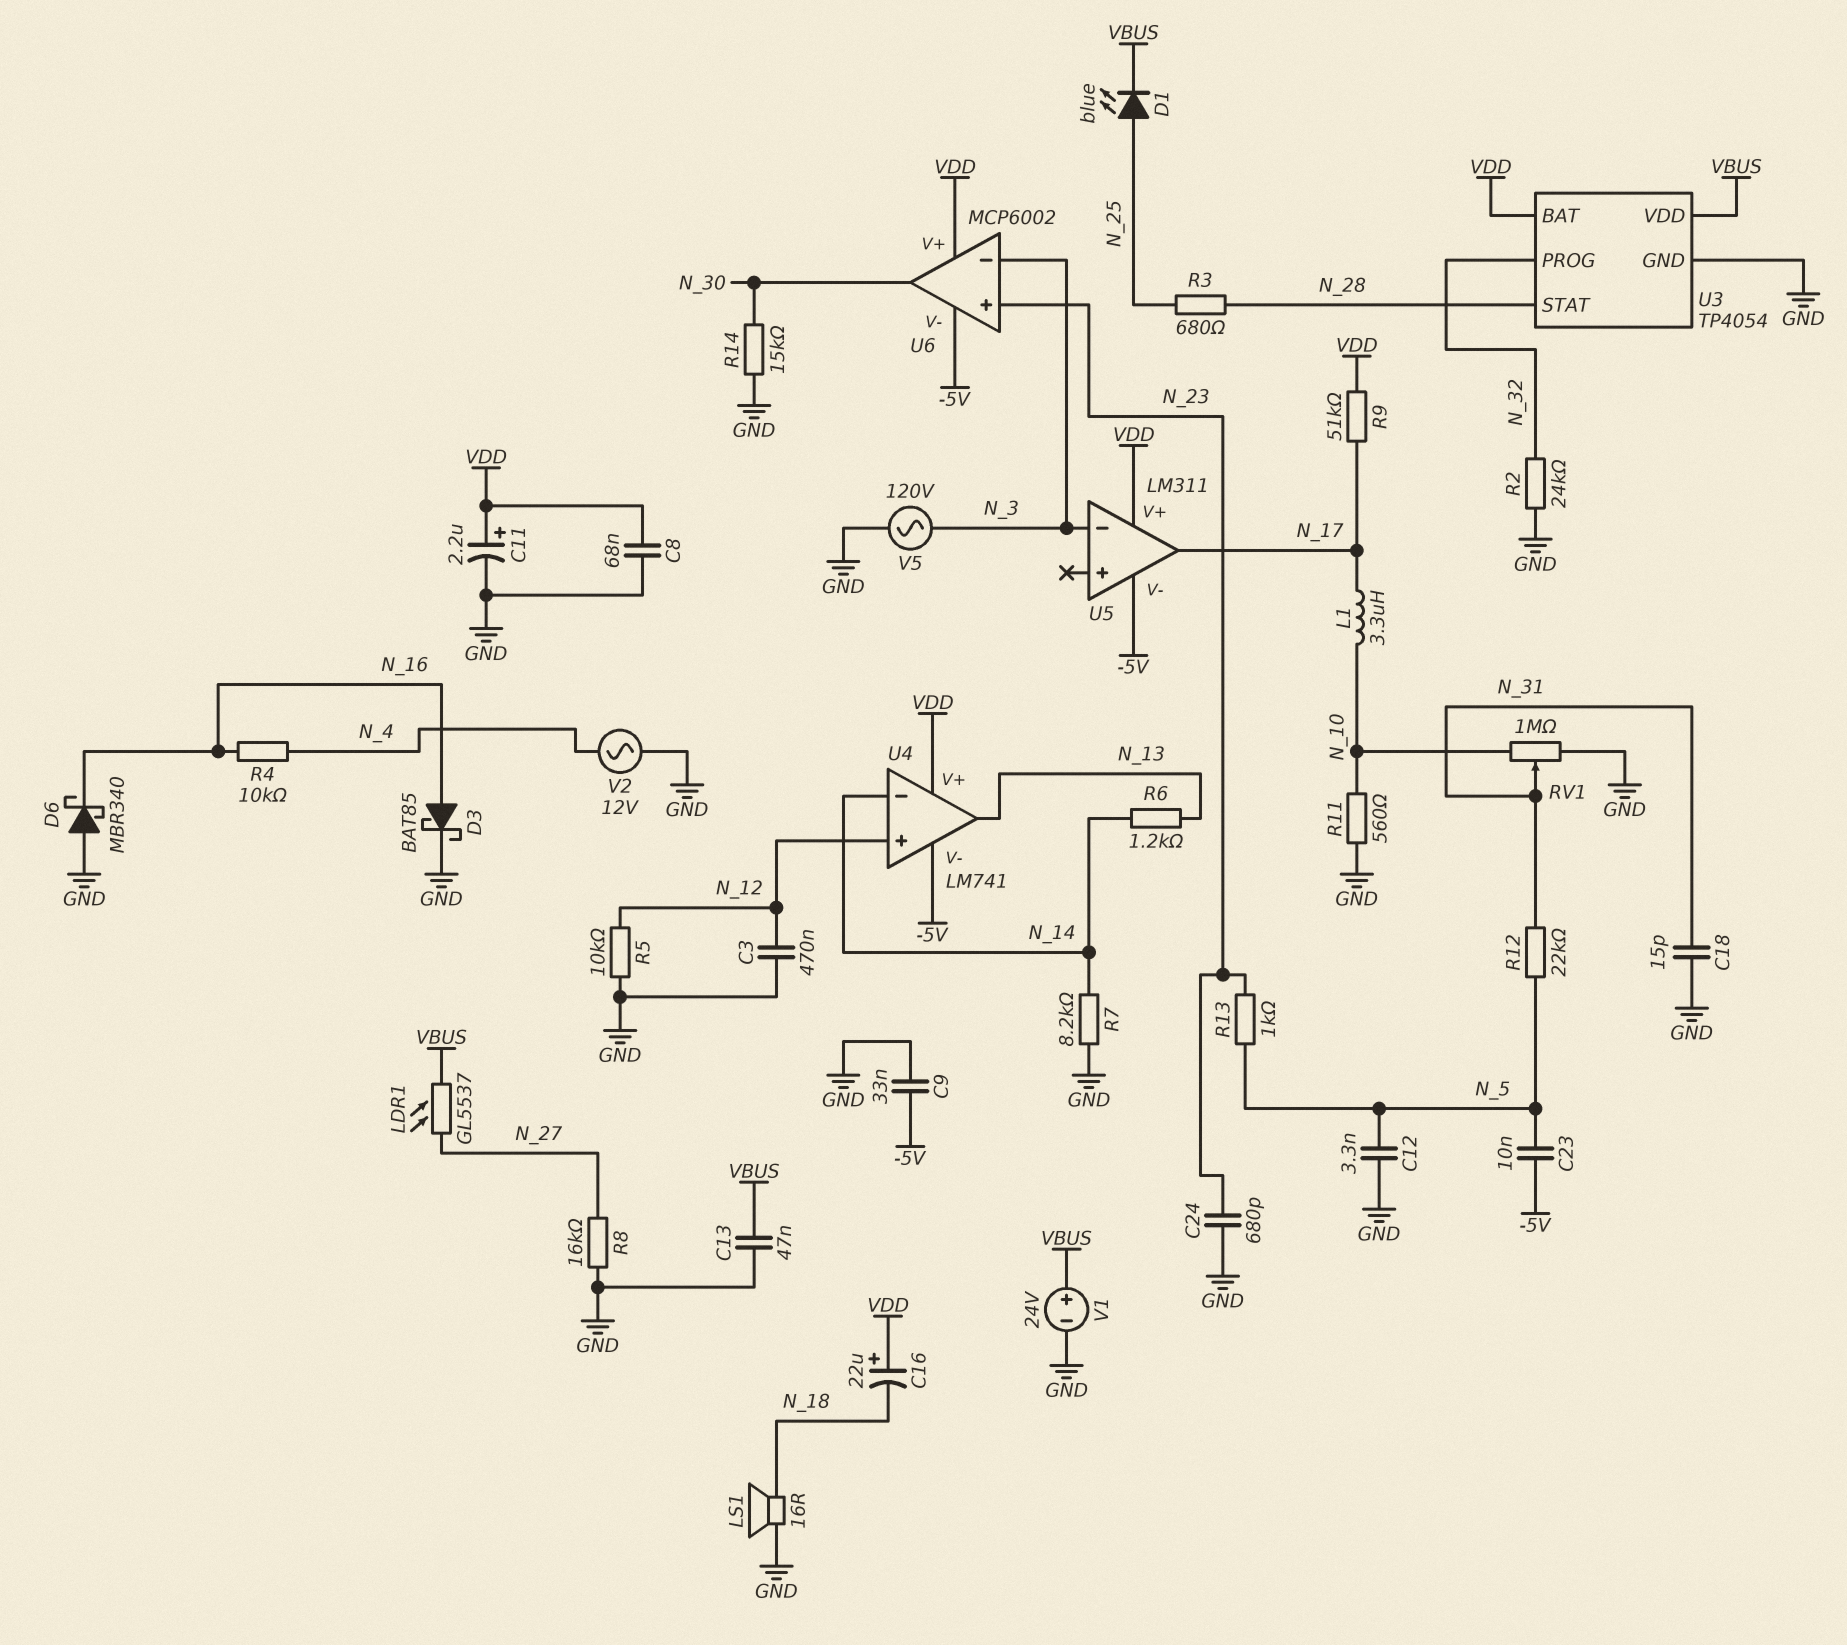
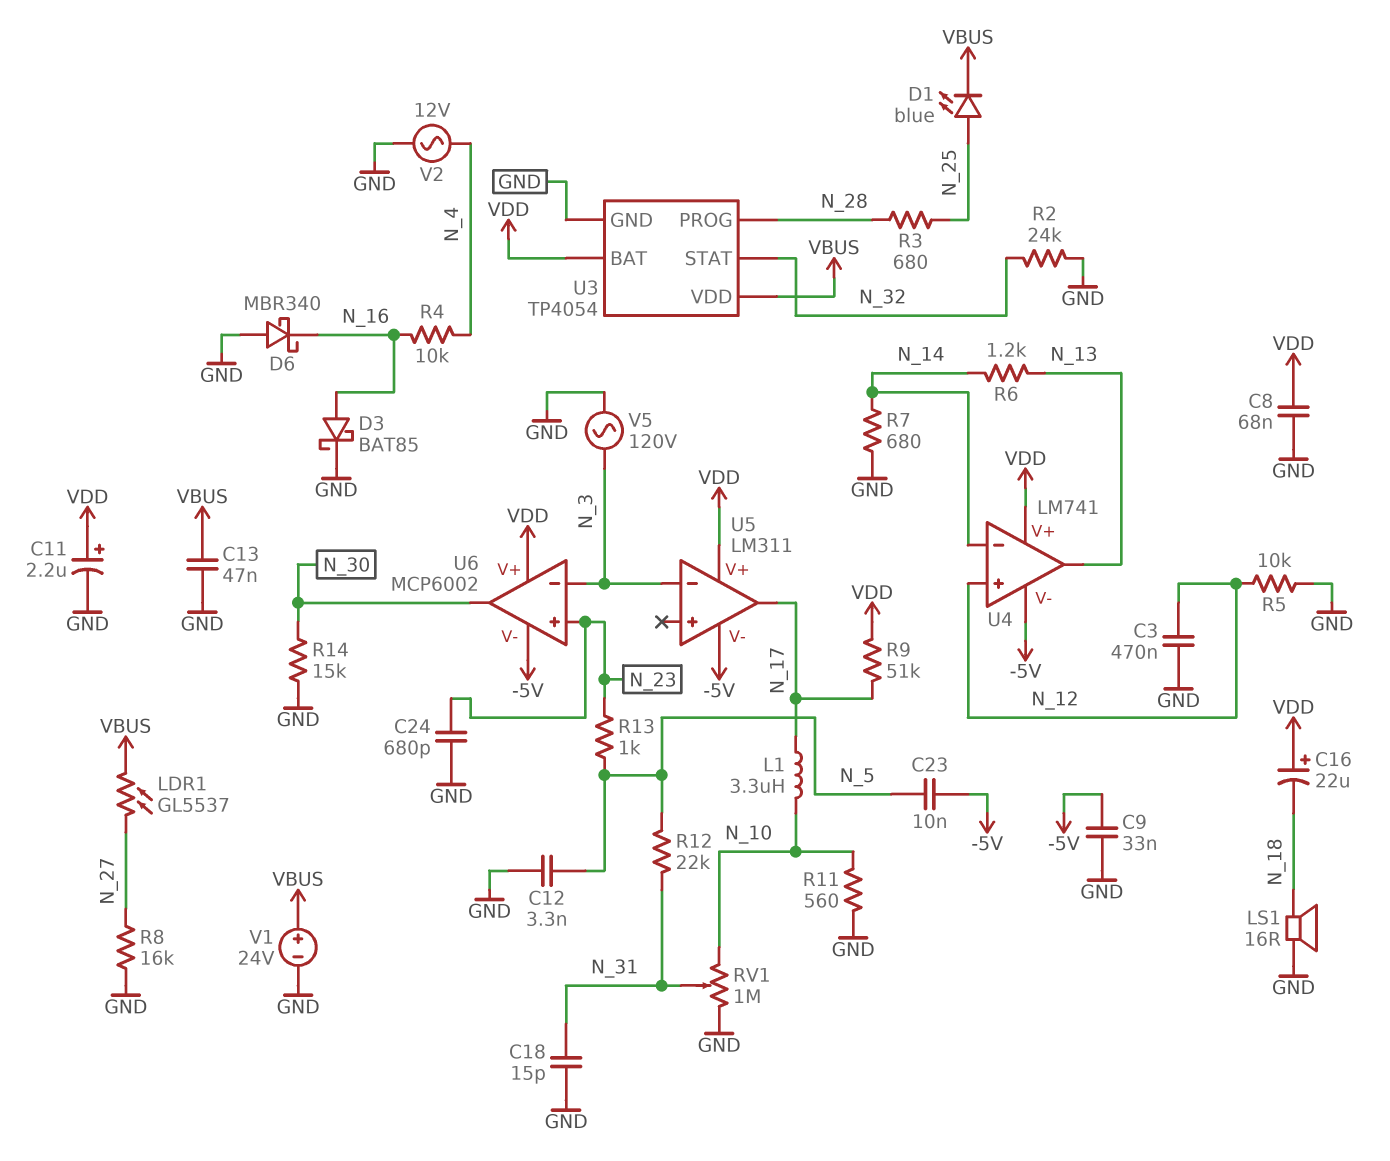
R7: 8.2k (GND, N_14) -> 680 (GND, N_14)
U3 pin PROG: N_32 -> N_28
U3 pin STAT: N_28 -> N_32

